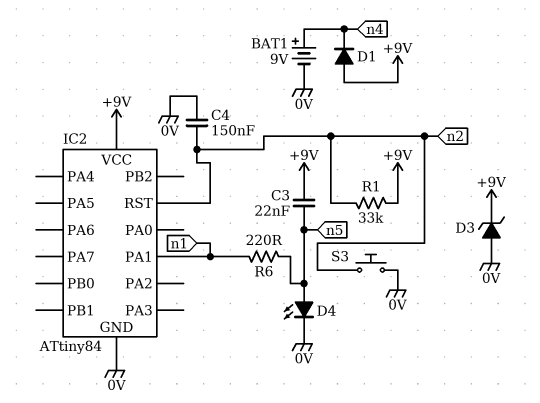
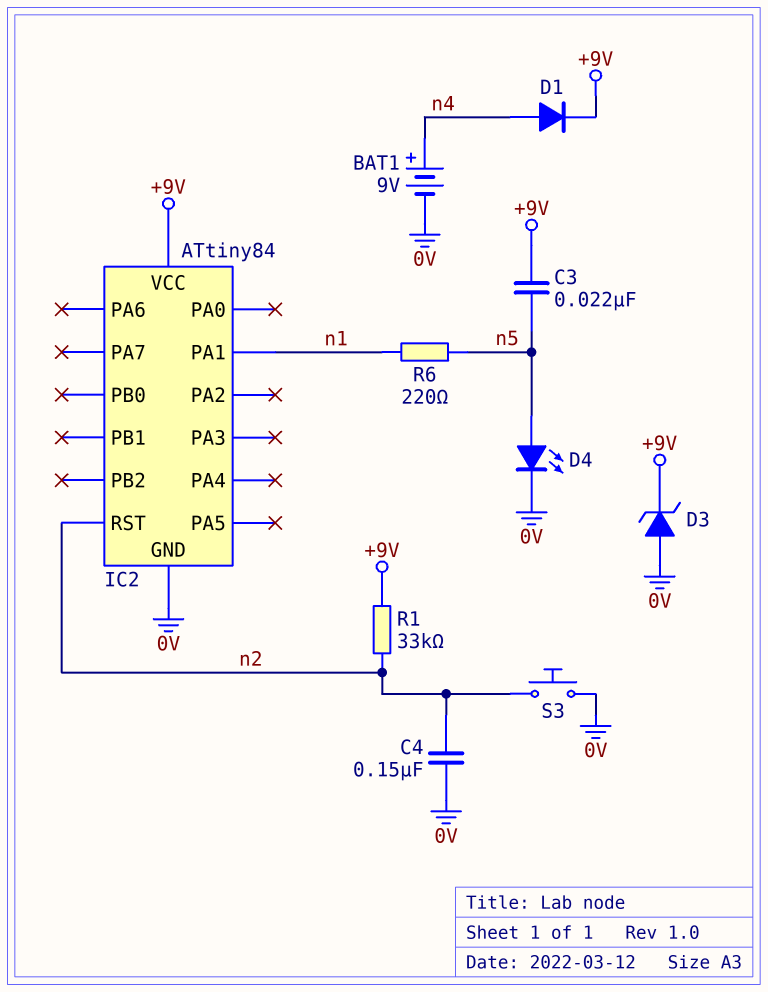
D1: diode (A +9V, K n4) -> diode (A n4, K +9V)

